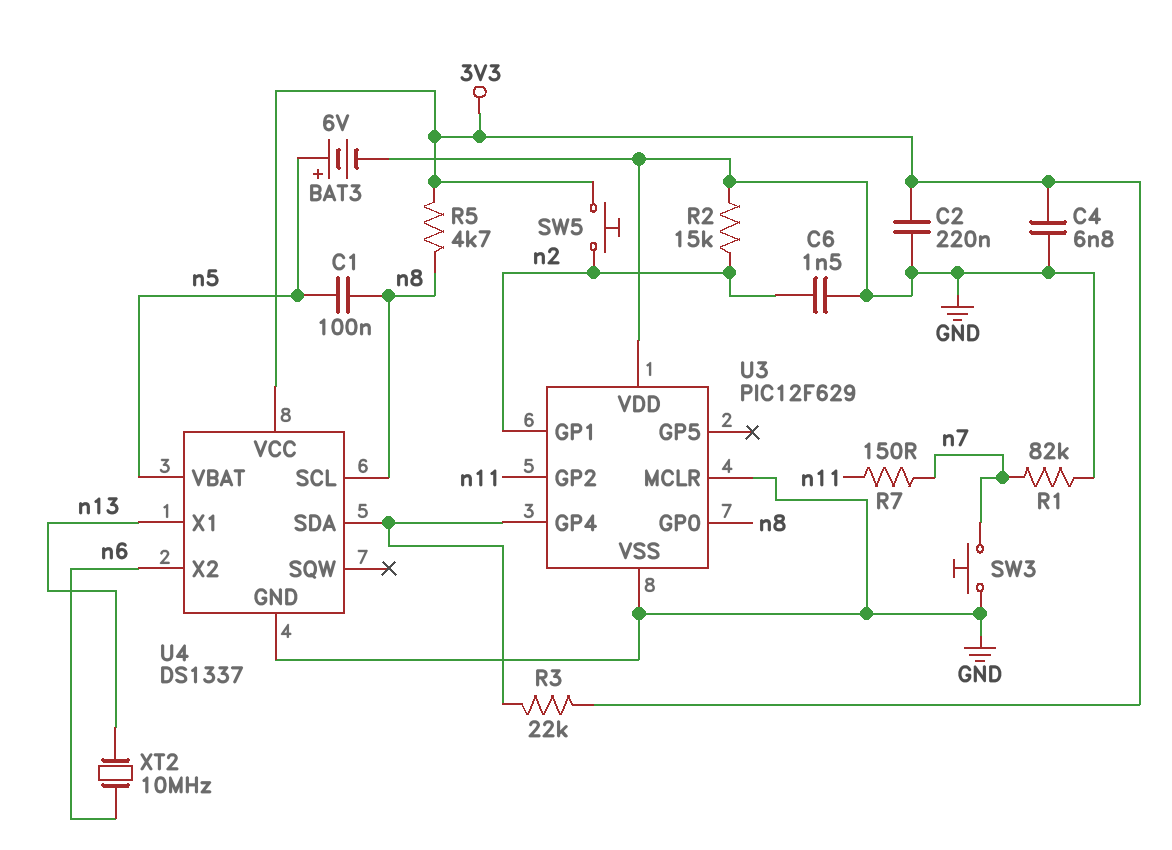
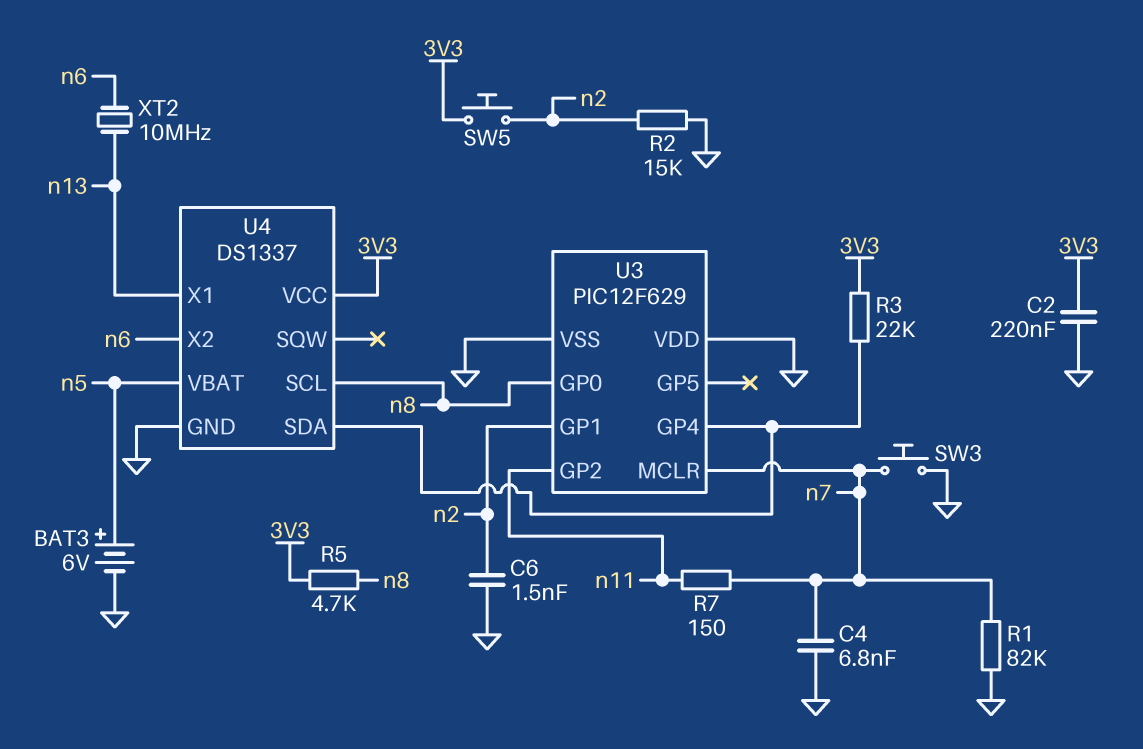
C1: 100nF (n5, n8) -> none
C4: 6.8nF (3V3, GND) -> 6.8nF (GND, n7)
U3 pin MCLR: GND -> n7

